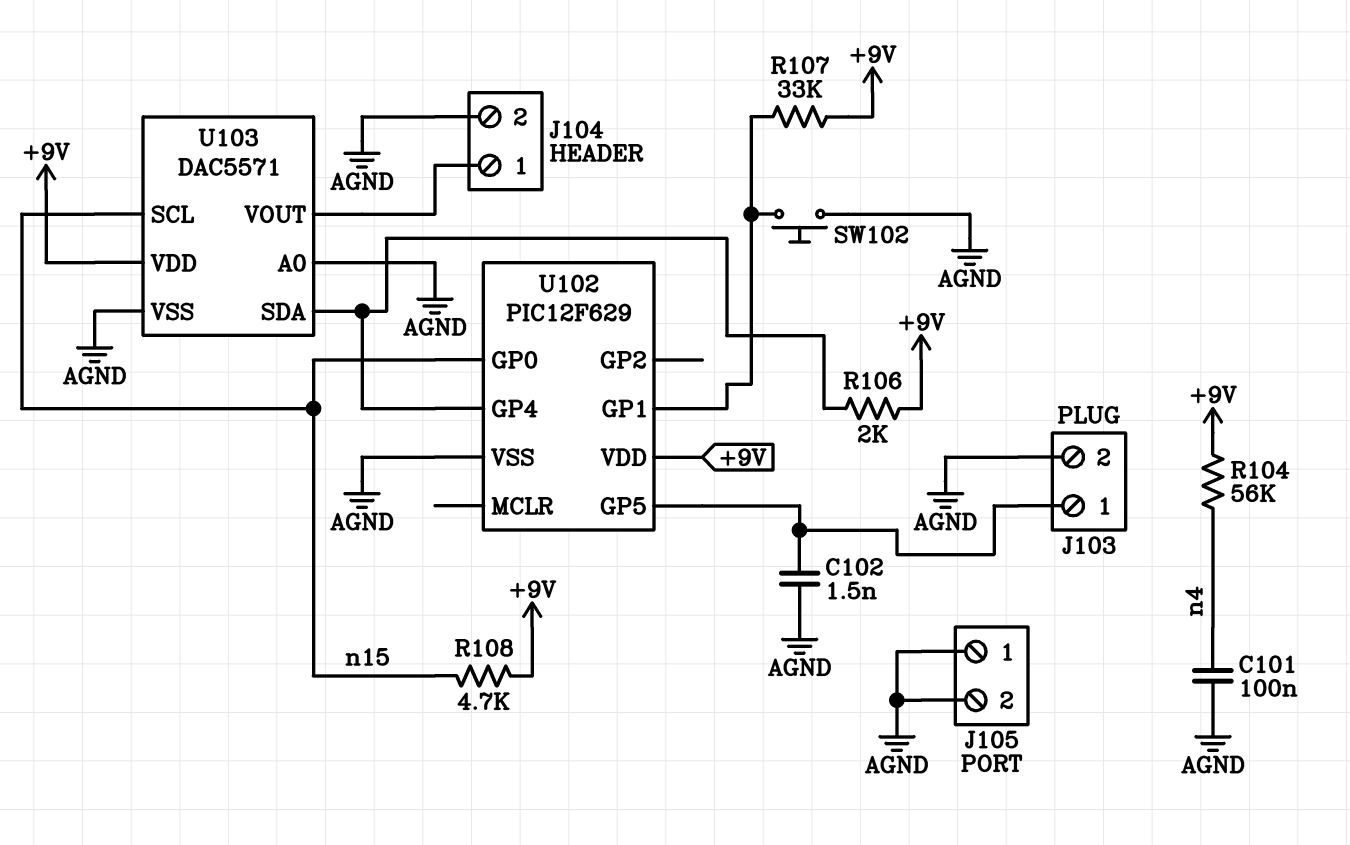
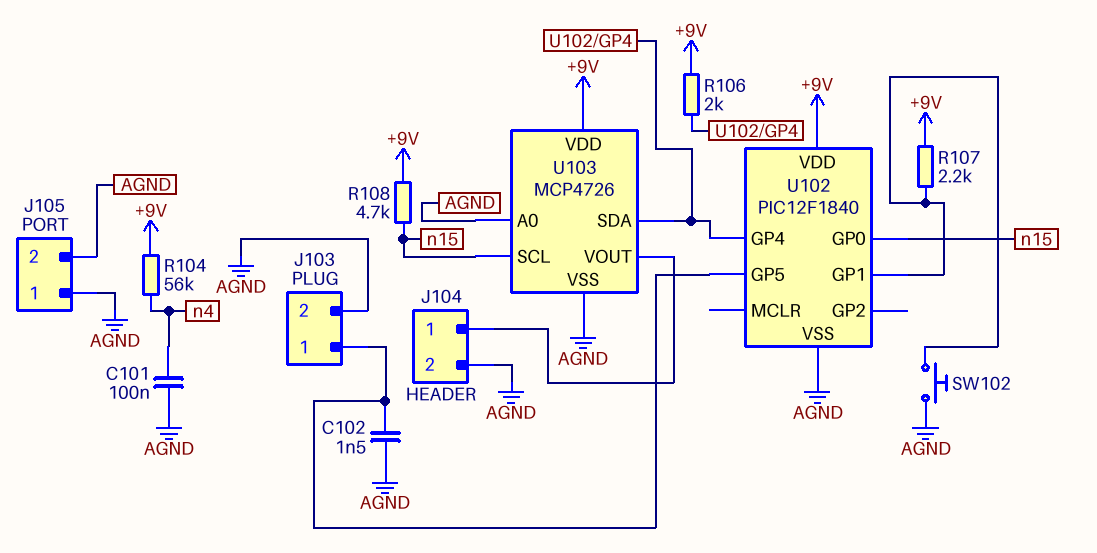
R107: 33k (+9V, U102/GP1) -> 2.2k (+9V, U102/GP1)
U102: PIC12F629 -> PIC12F1840
U103: DAC5571 -> MCP4726

